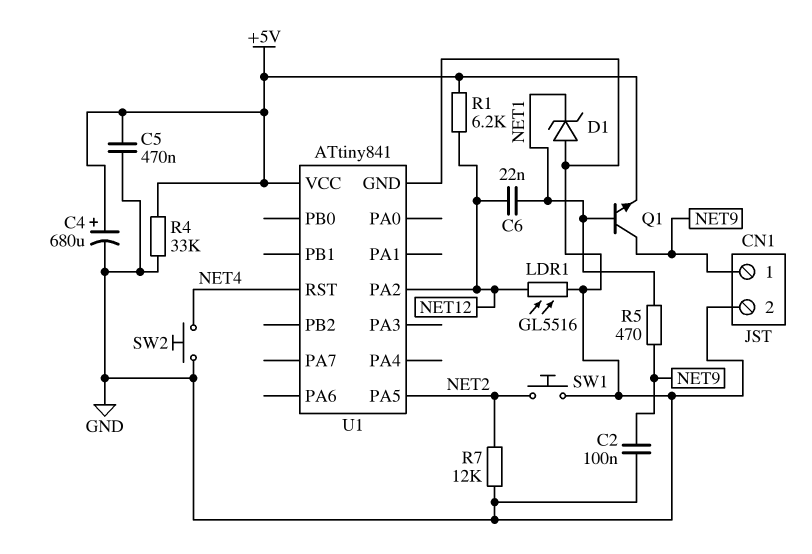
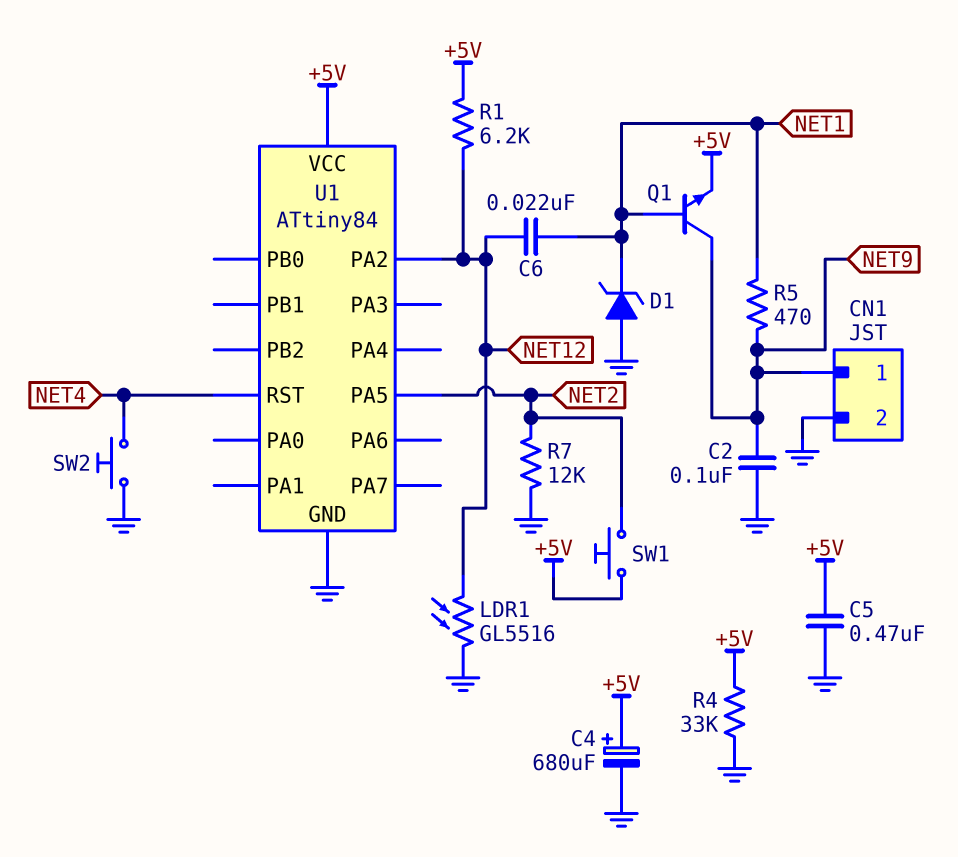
SW1: button (GND, NET2) -> button (+5V, NET2)
U1: ATtiny841 -> ATtiny84

